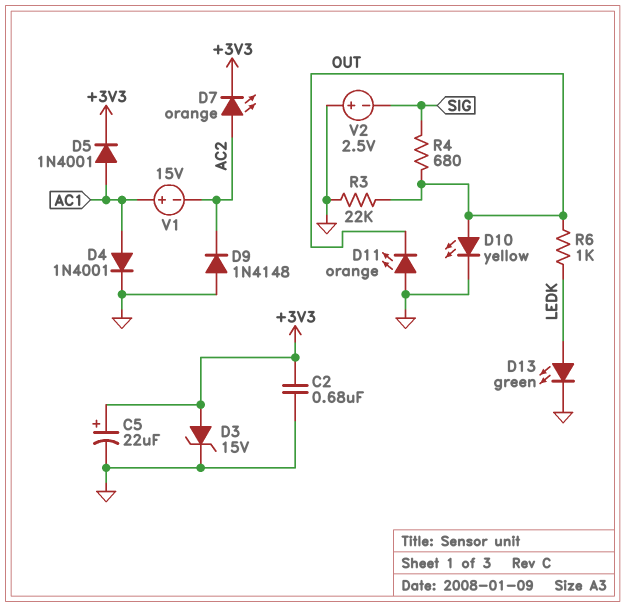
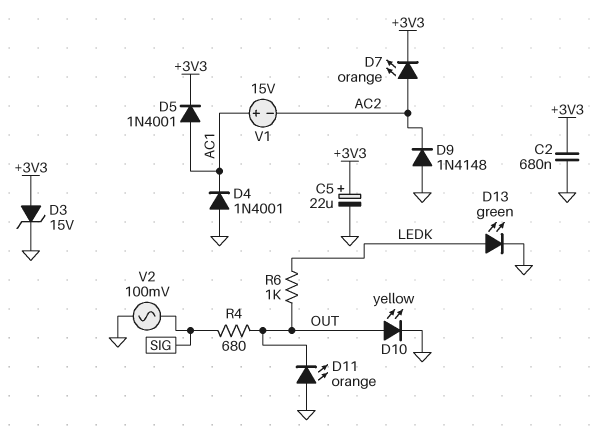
D4: diode 1N4001 (A AC1, K GND) -> diode 1N4001 (A GND, K AC1)
R3: 22k (GND, OUT) -> none
V2: 2.5V (plus GND, minus SIG) -> AC 100mV (GND, SIG)

